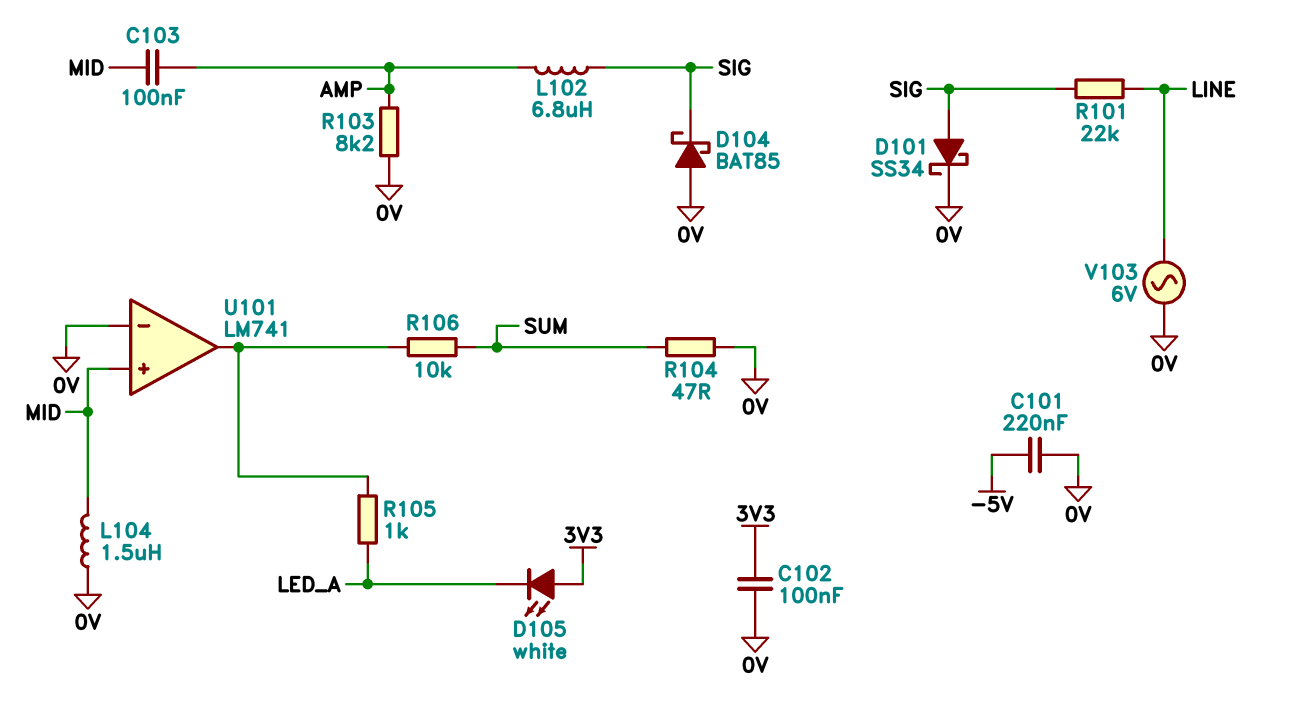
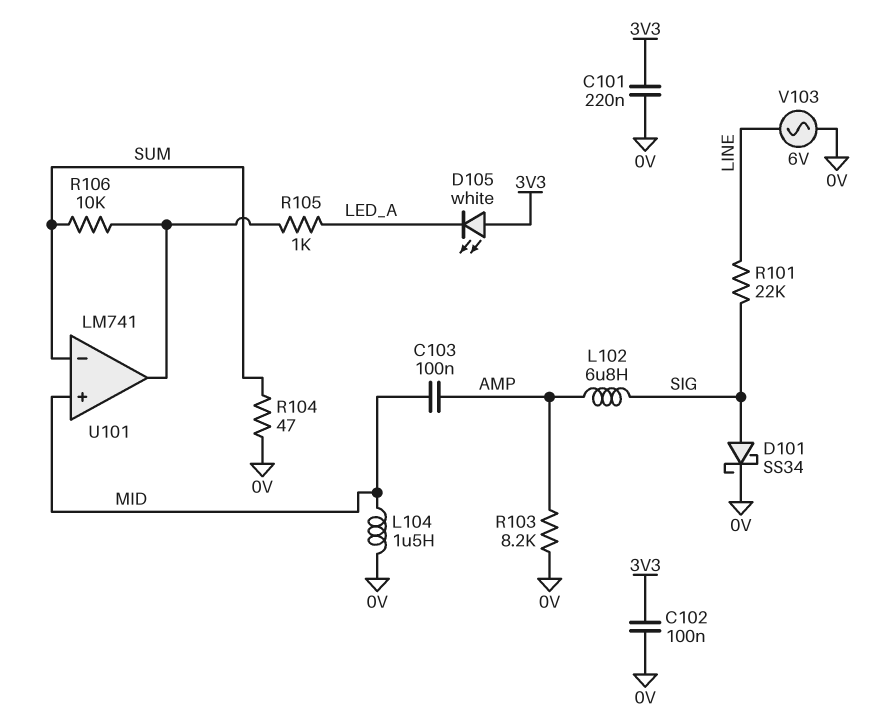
C101: 220nF (-5V, 0V) -> 220nF (0V, 3V3)
D104: schottky BAT85 (A 0V, K SIG) -> none
U101 pin in-: 0V -> SUM

